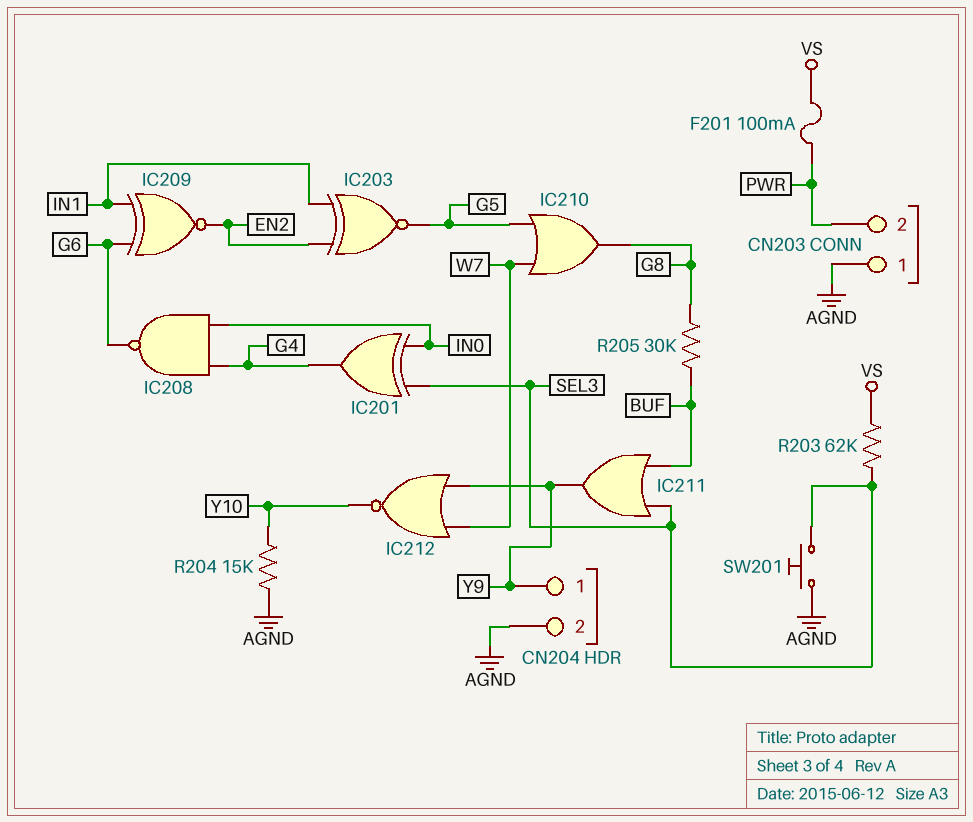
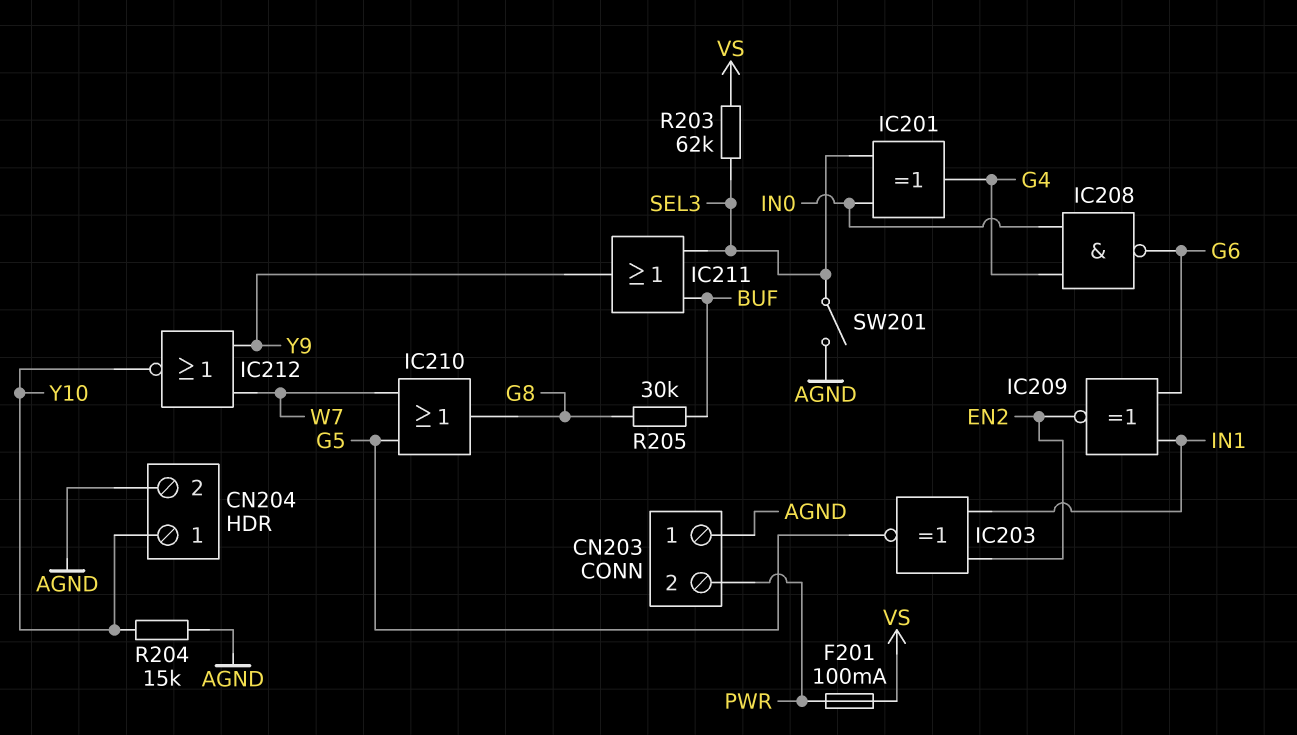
CN204 pin 1: Y9 -> Y10
SW201: button (AGND, SEL3) -> switch (AGND, SEL3)

